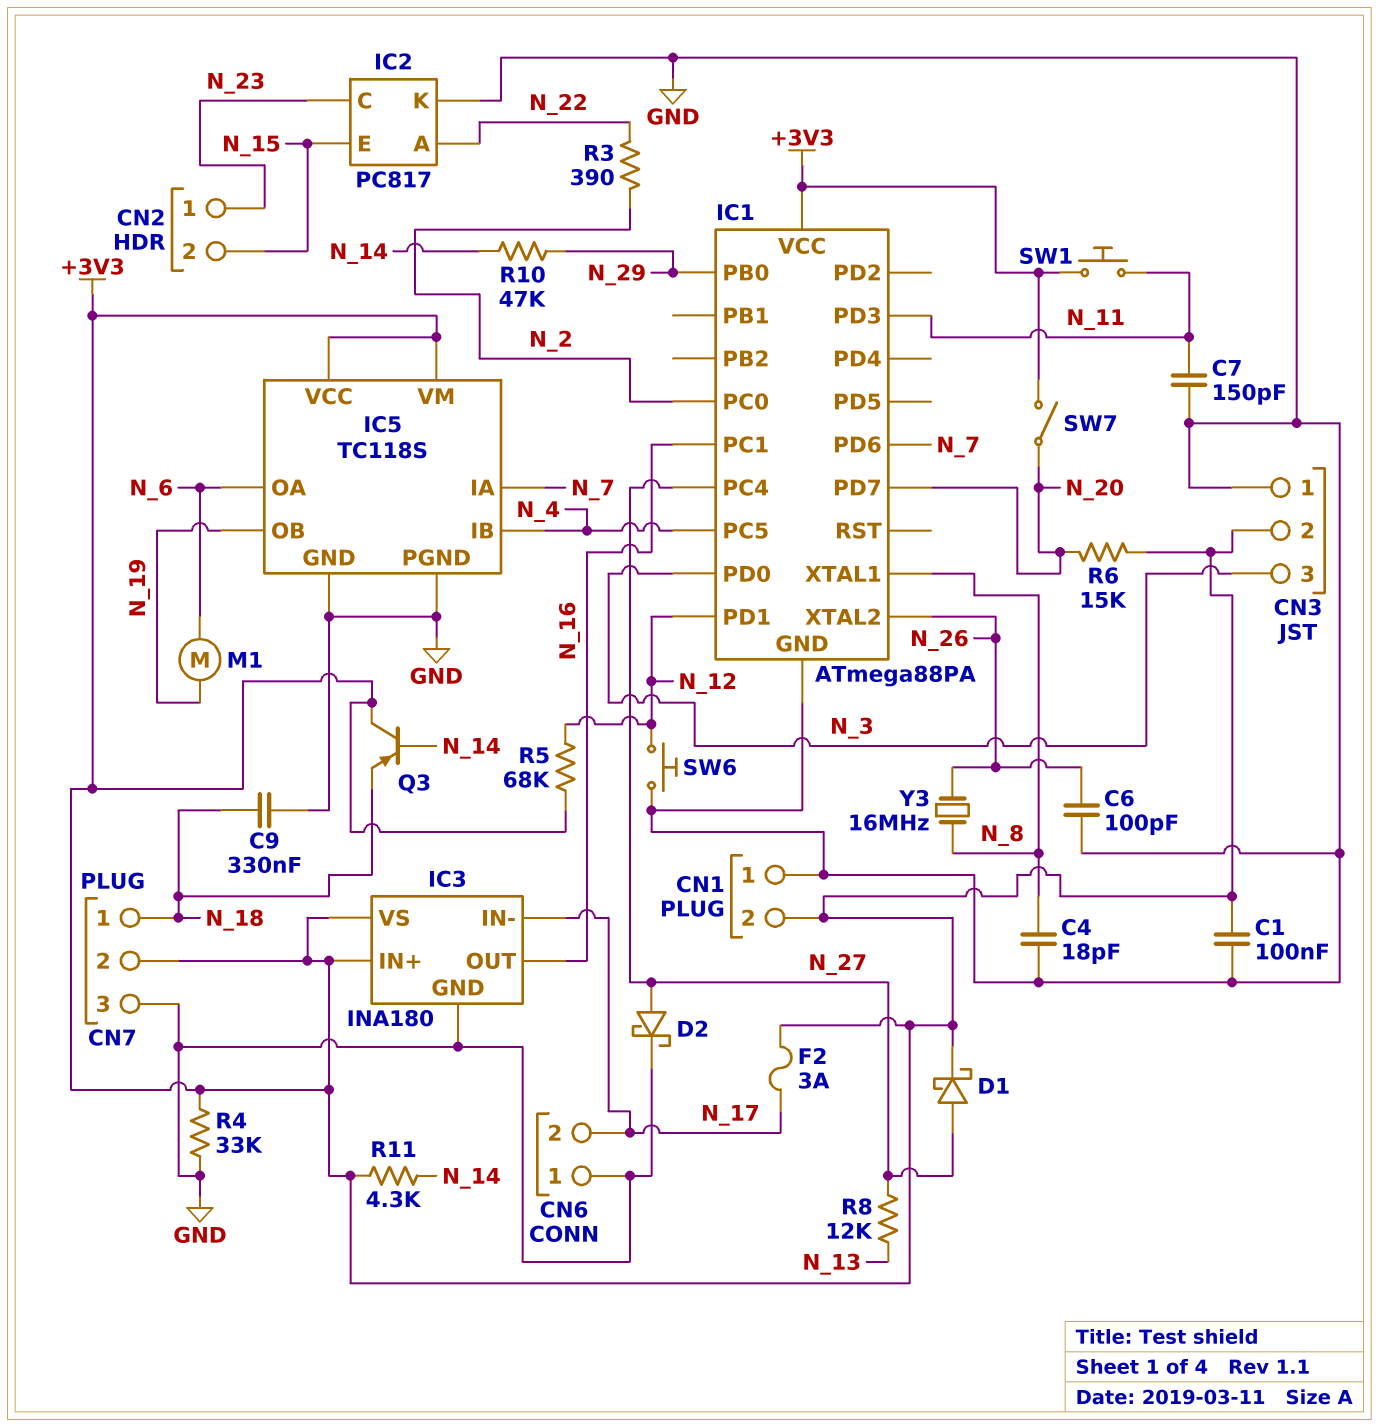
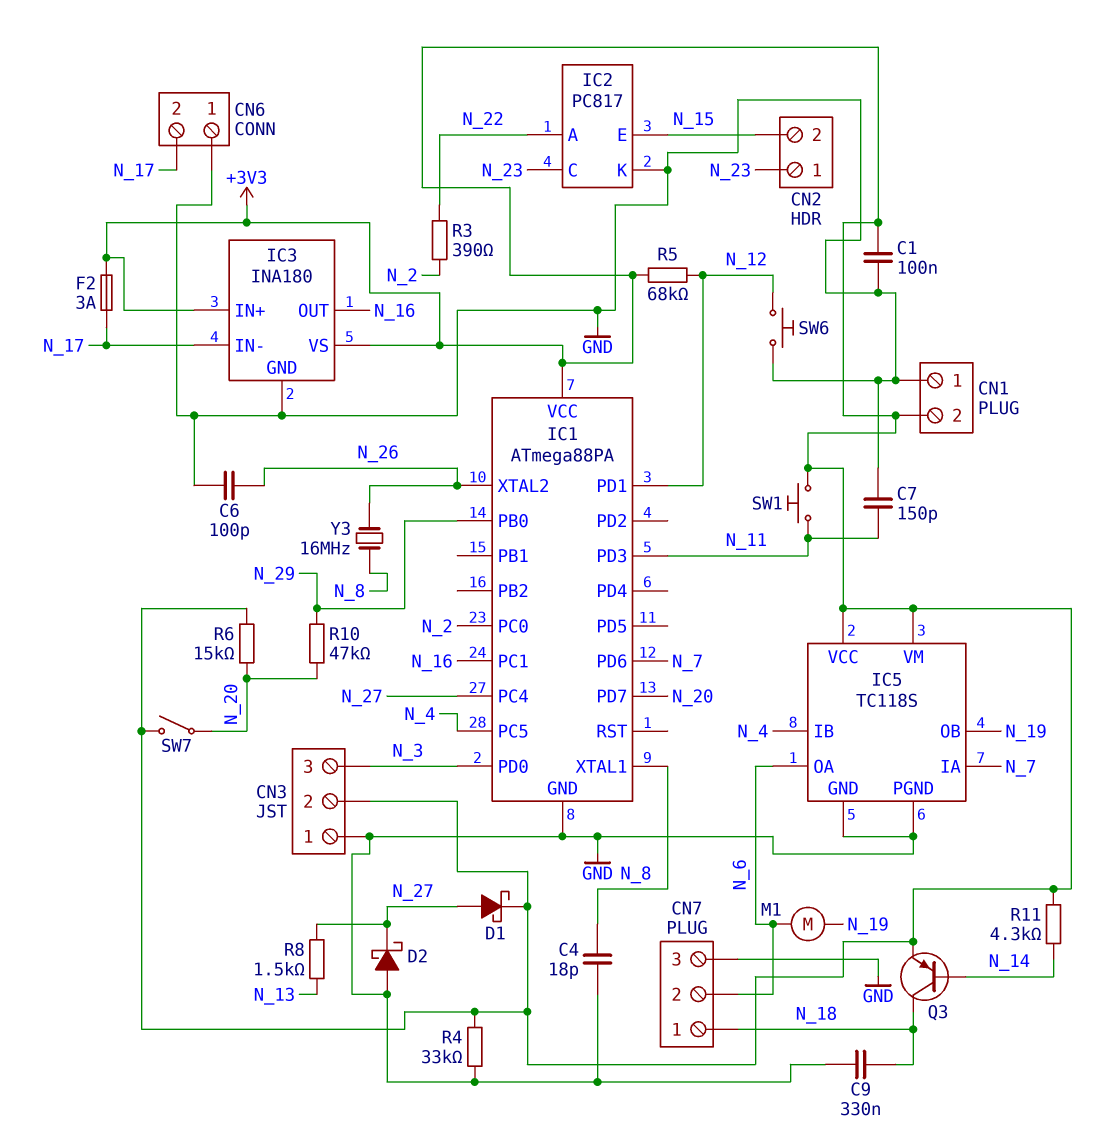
CN7 pin 2: +3V3 -> N_6
D2: schottky (A N_27, K GND) -> schottky (A GND, K N_27)
Q3: PNP (B N_14, C +3V3, E N_18) -> PNP (B N_14, C N_18, E +3V3)
R8: 12k (N_13, N_27) -> 1.5k (N_13, N_27)
R10: 47k (N_14, N_29) -> 47k (N_20, N_29)

